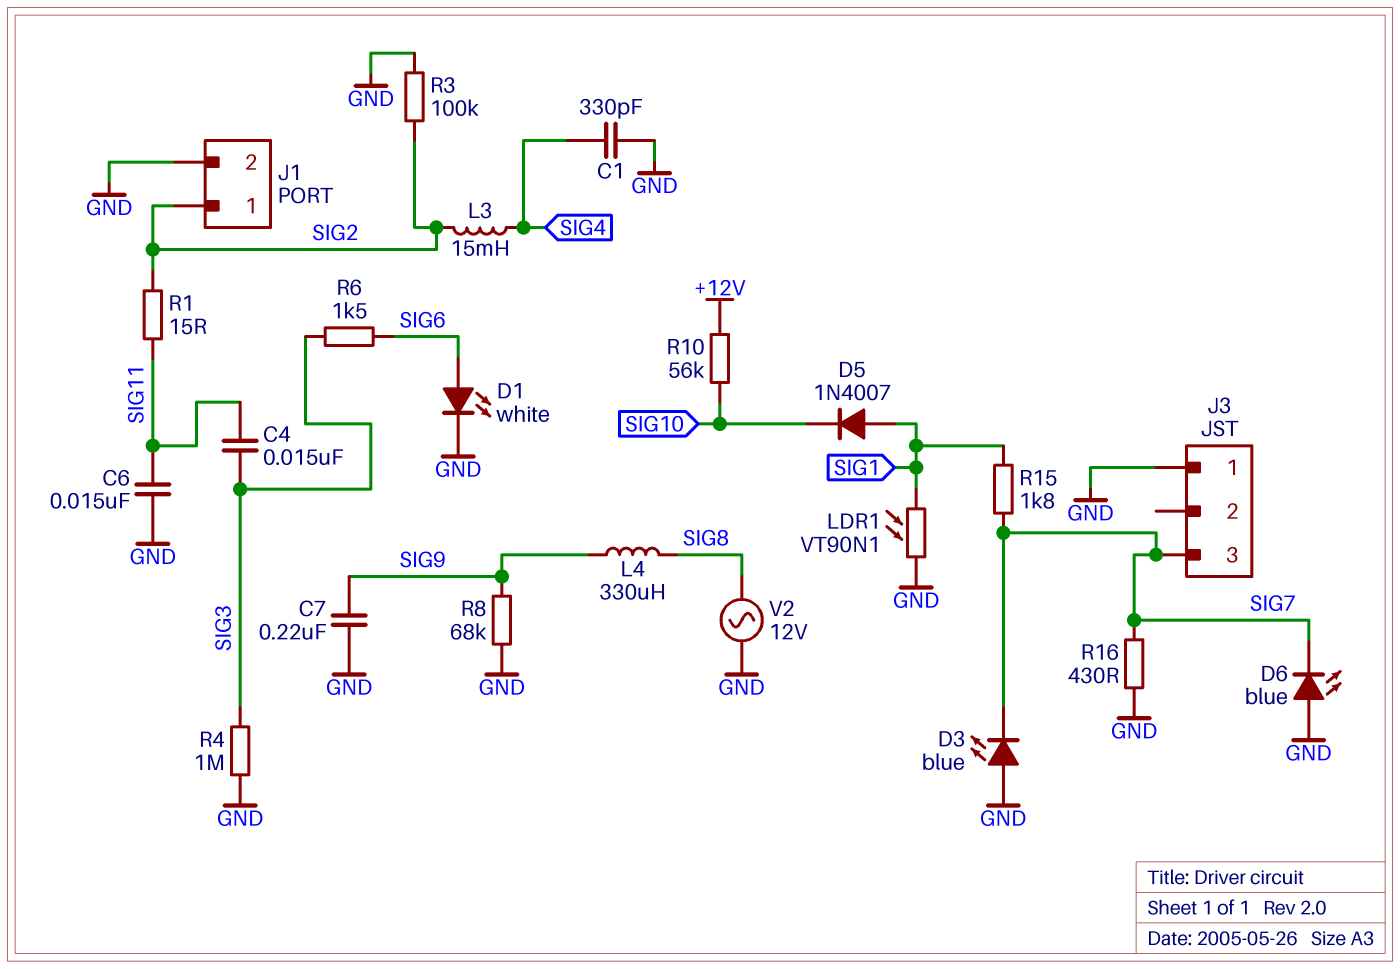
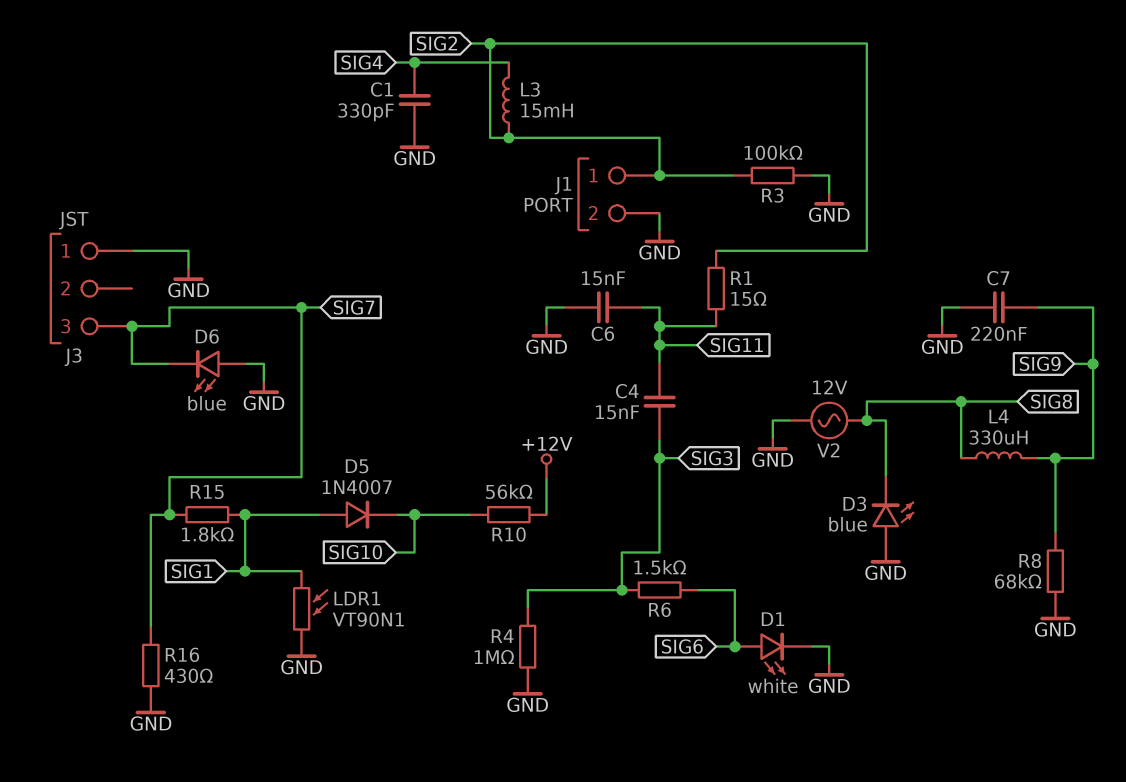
D3: LED blue (A GND, K SIG7) -> LED blue (A GND, K SIG8)

